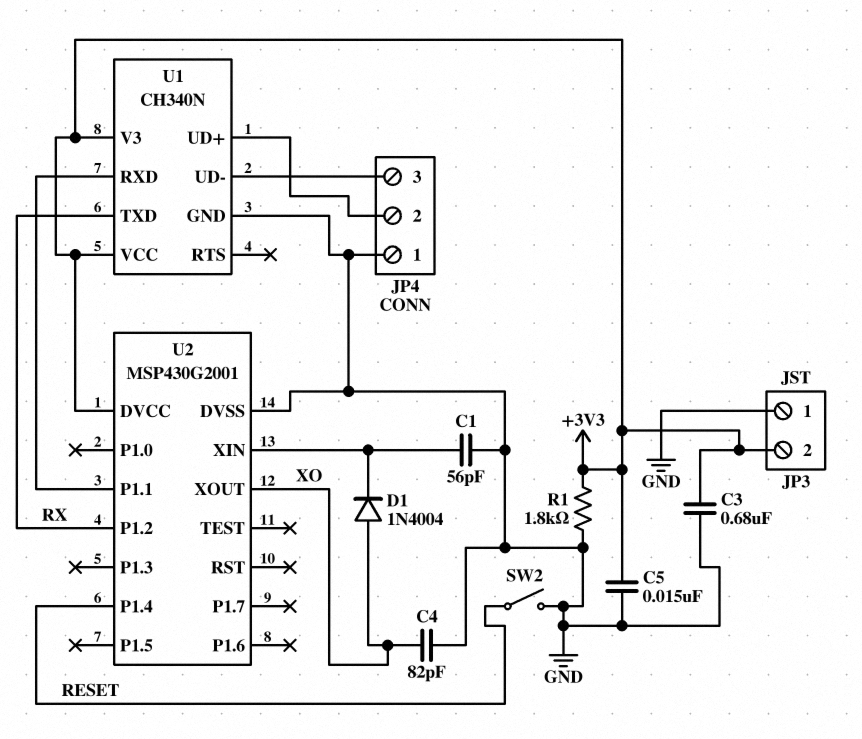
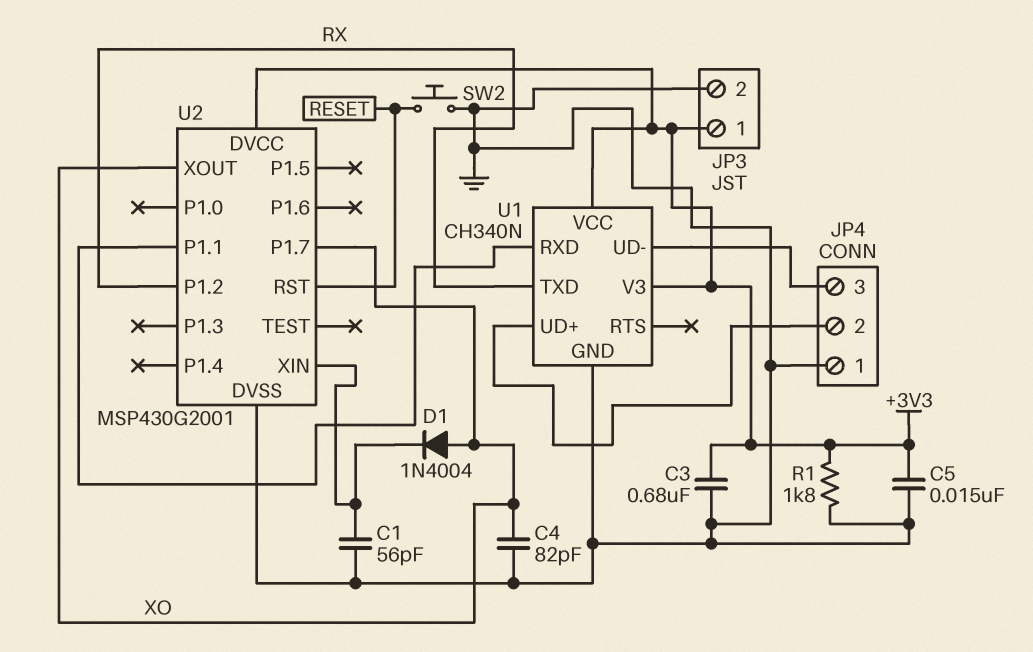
JP3 pin 1: GND -> +3V3
JP3 pin 2: +3V3 -> GND
SW2: switch (GND, RESET) -> button (GND, RESET)
U2 pin P1.4: RESET -> none
U2 pin P1.7: none -> XO
U2 pin RST: none -> RESET

